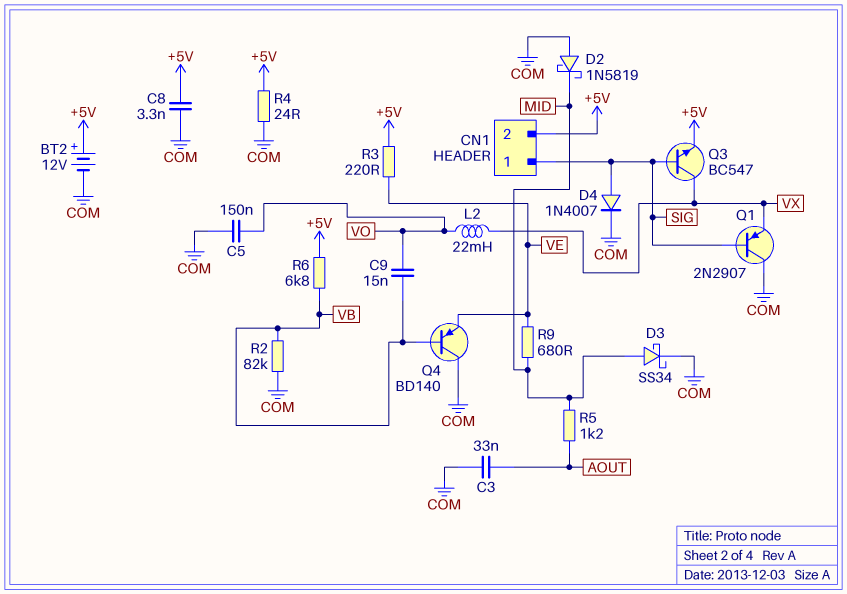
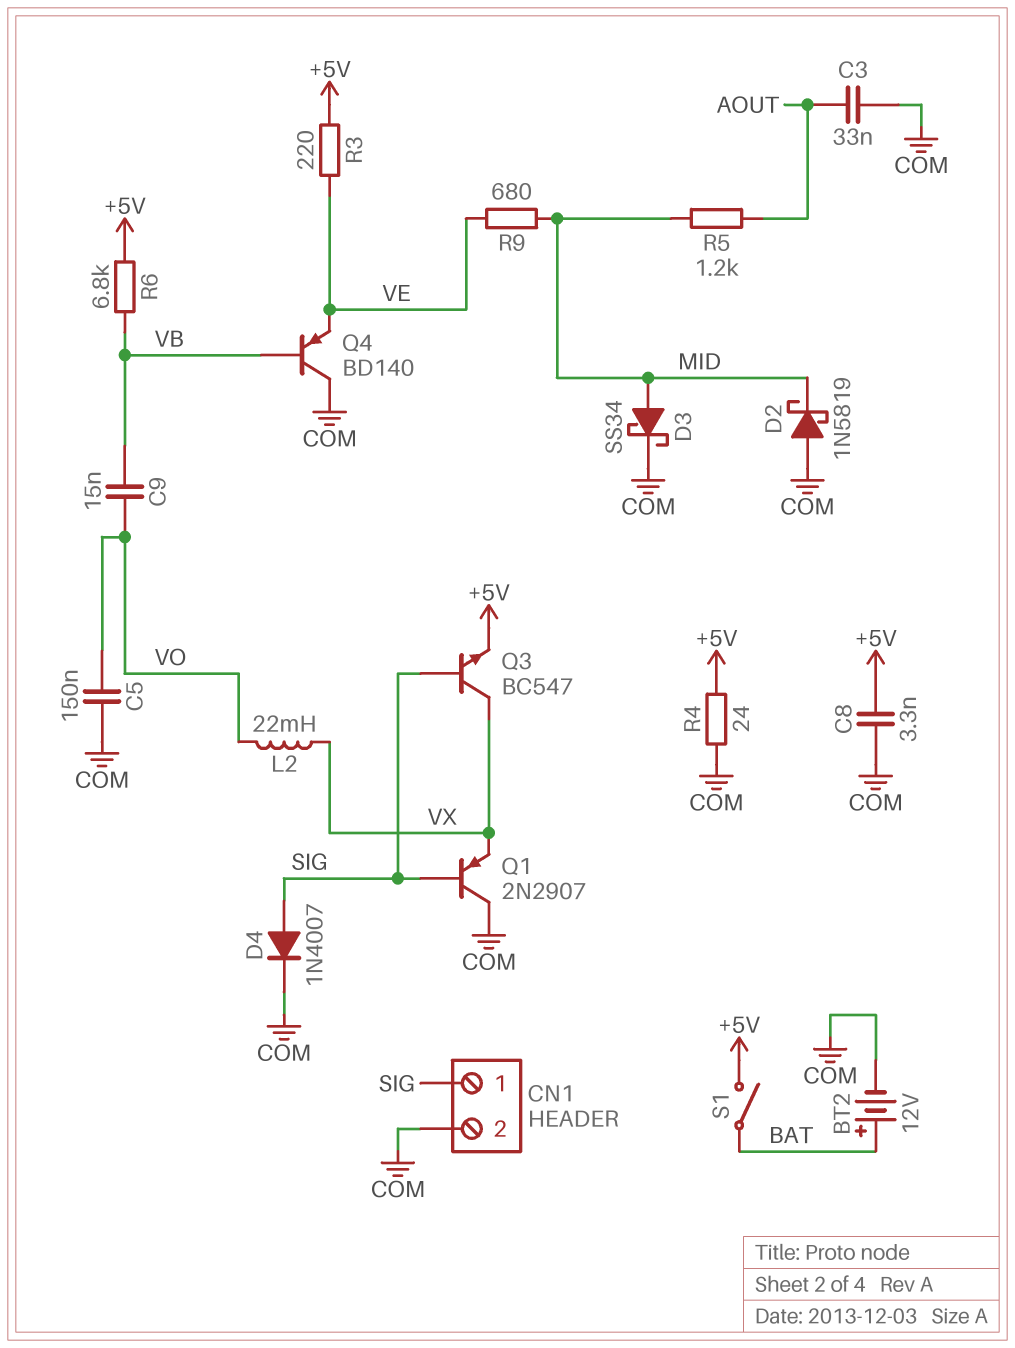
BT2: 12V (plus +5V, minus COM) -> 12V (plus BAT, minus COM)
CN1 pin 2: +5V -> COM
R2: 82k (COM, VB) -> none
S1: none -> switch (+5V, BAT)

